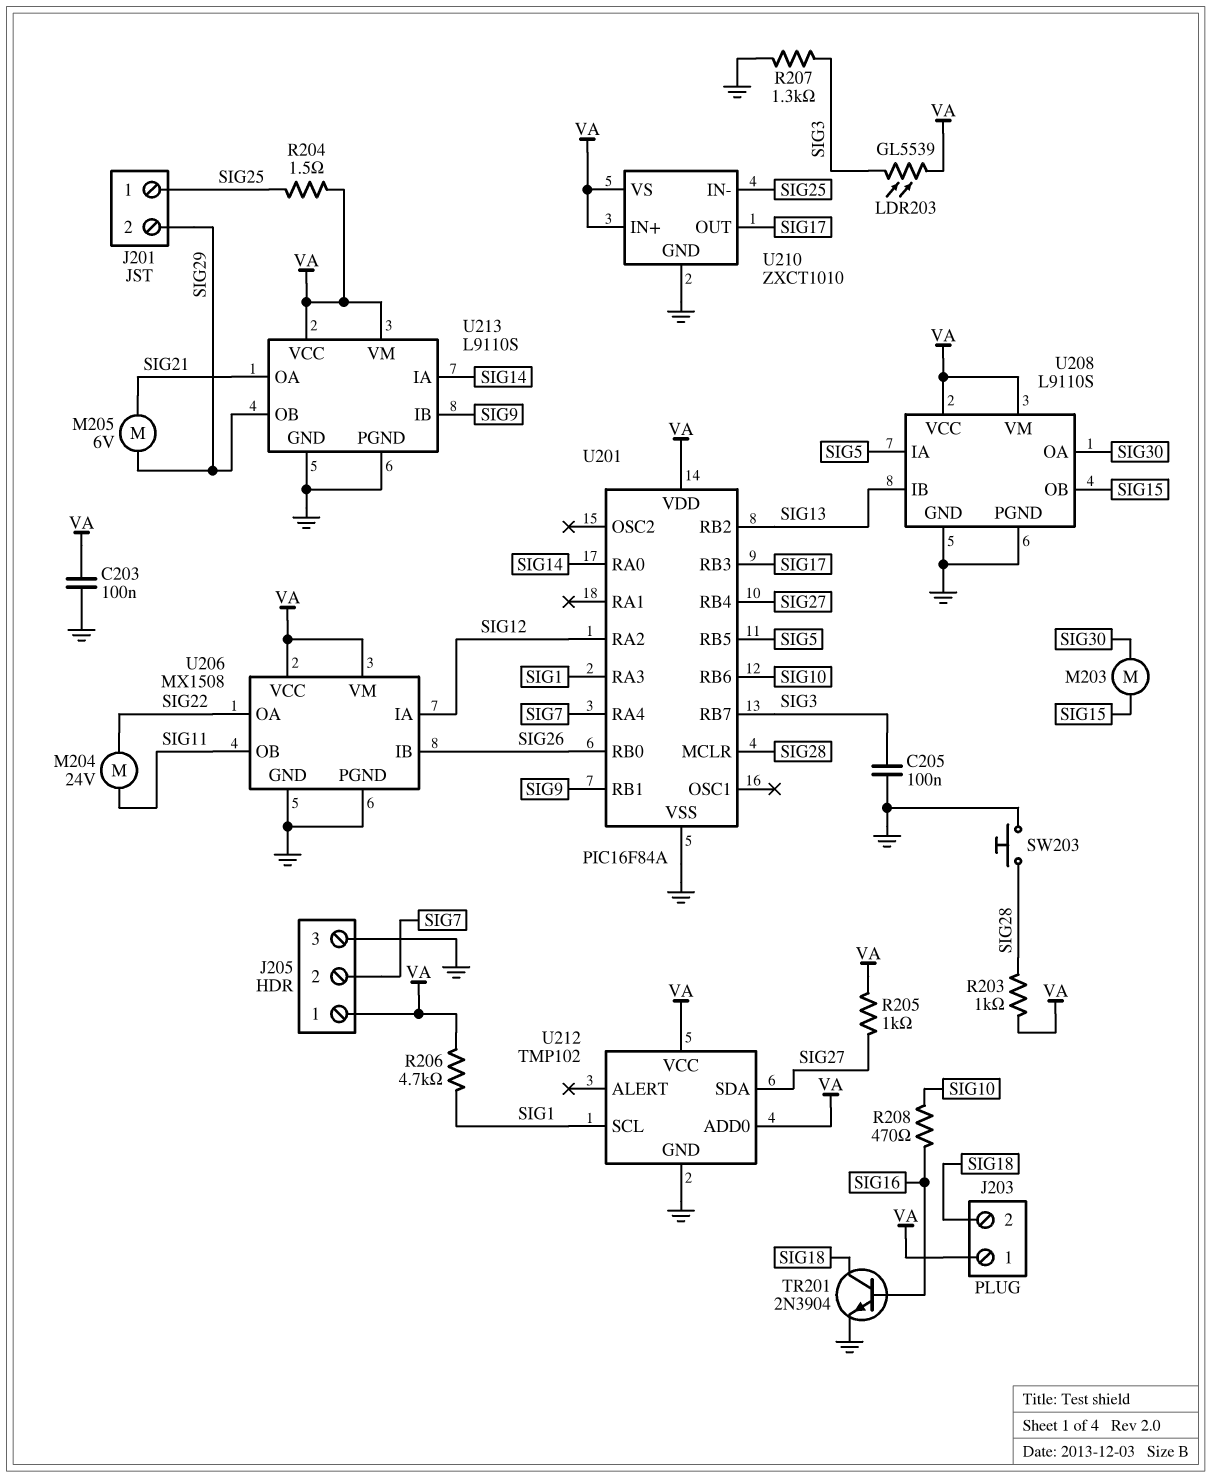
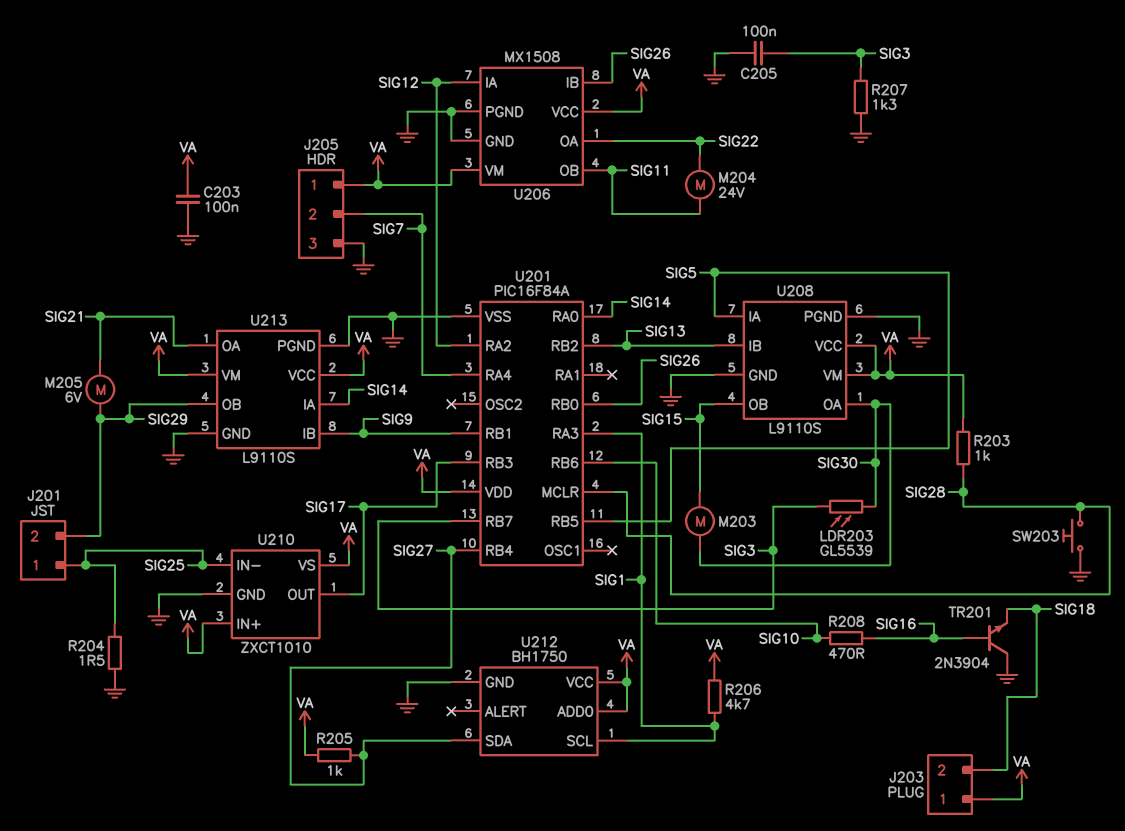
LDR203: GL5539 (SIG3, VA) -> GL5539 (SIG3, SIG30)
R204: 1.5 (SIG25, VA) -> 1.5 (GND, SIG25)
TR201: NPN 2N3904 (B SIG16, C SIG18, E GND) -> NPN 2N3904 (B SIG16, C GND, E SIG18)
U212: TMP102 -> BH1750

